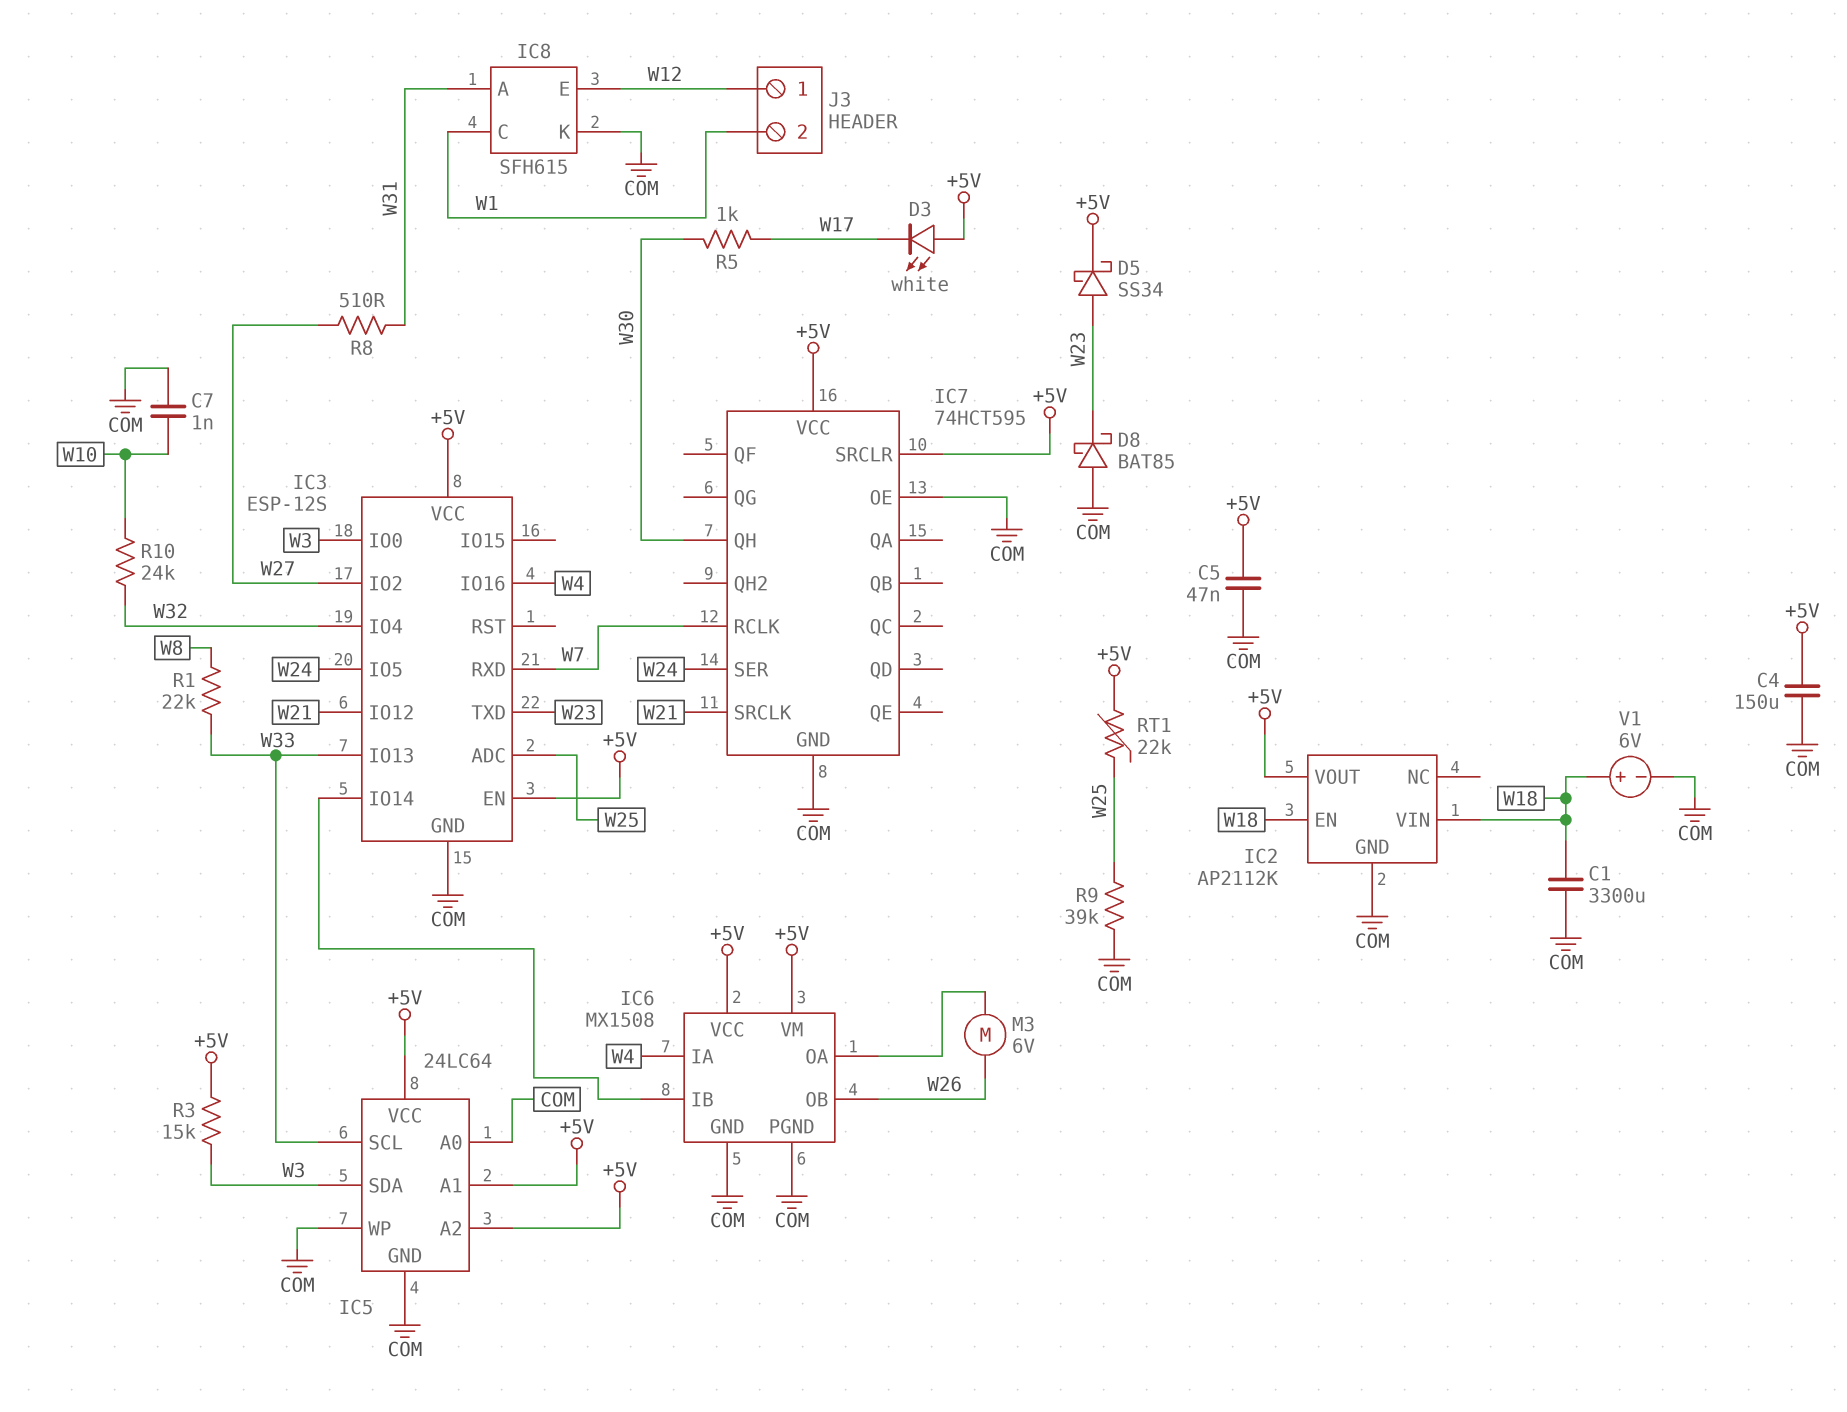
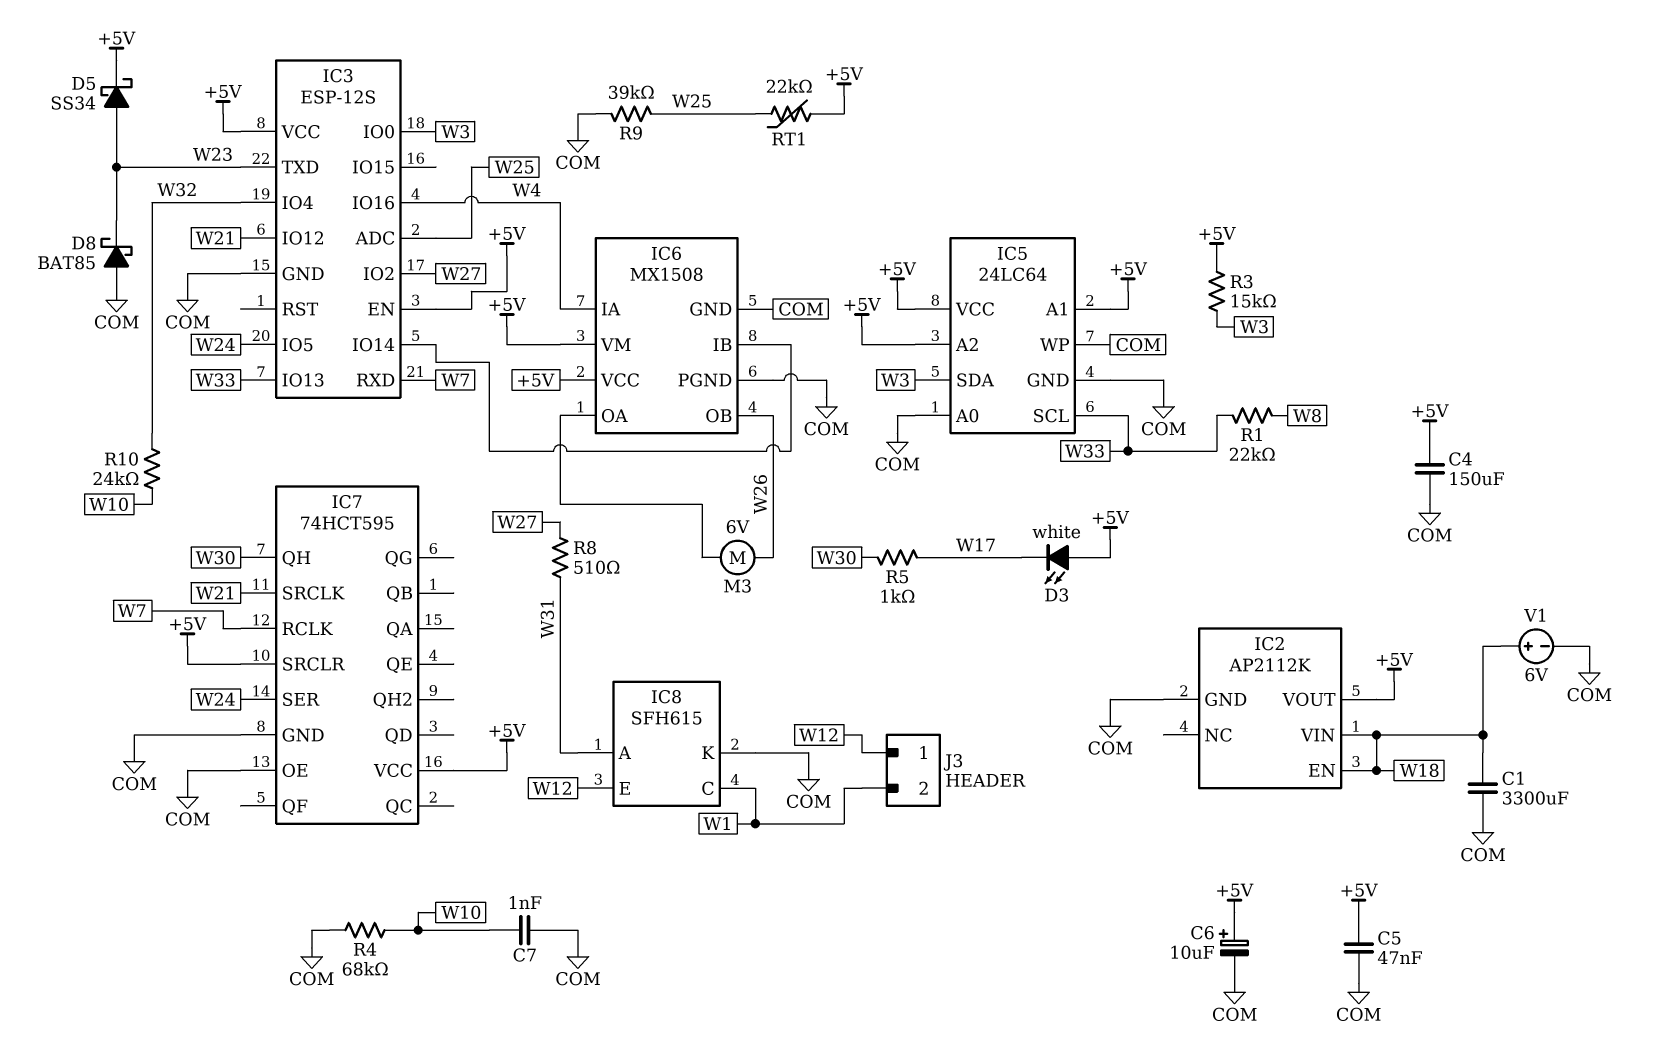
C6: none -> 10uF (plus +5V, minus COM)
R4: none -> 68k (COM, W10)

